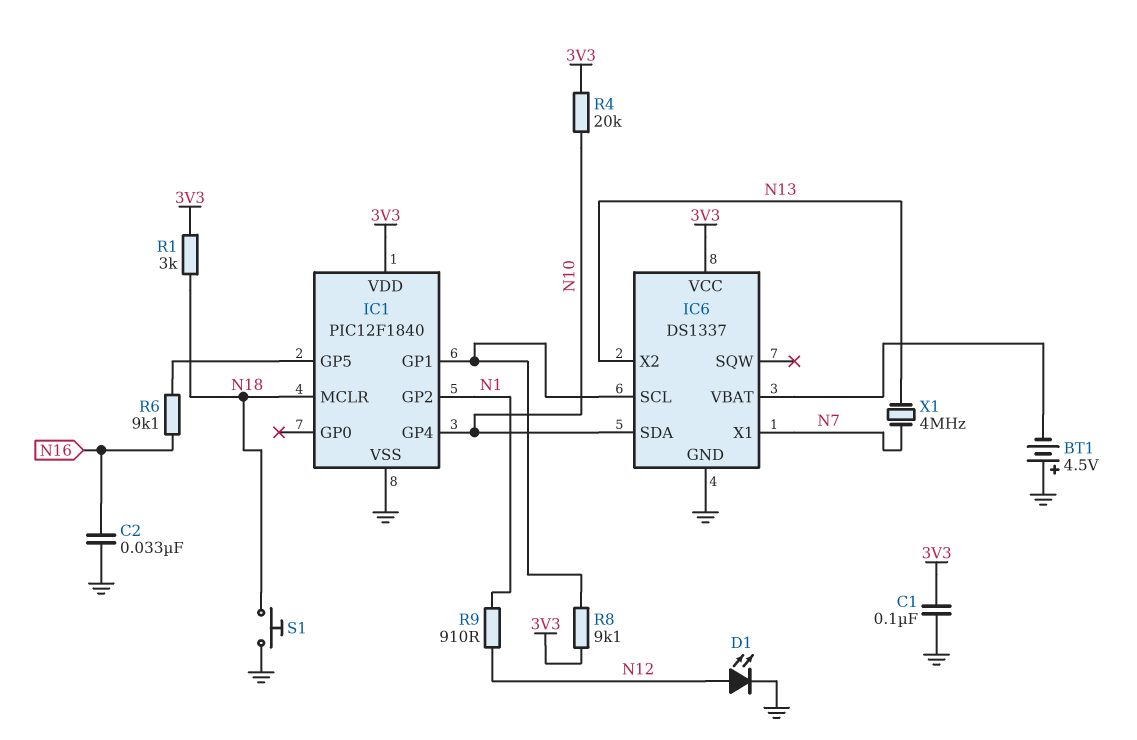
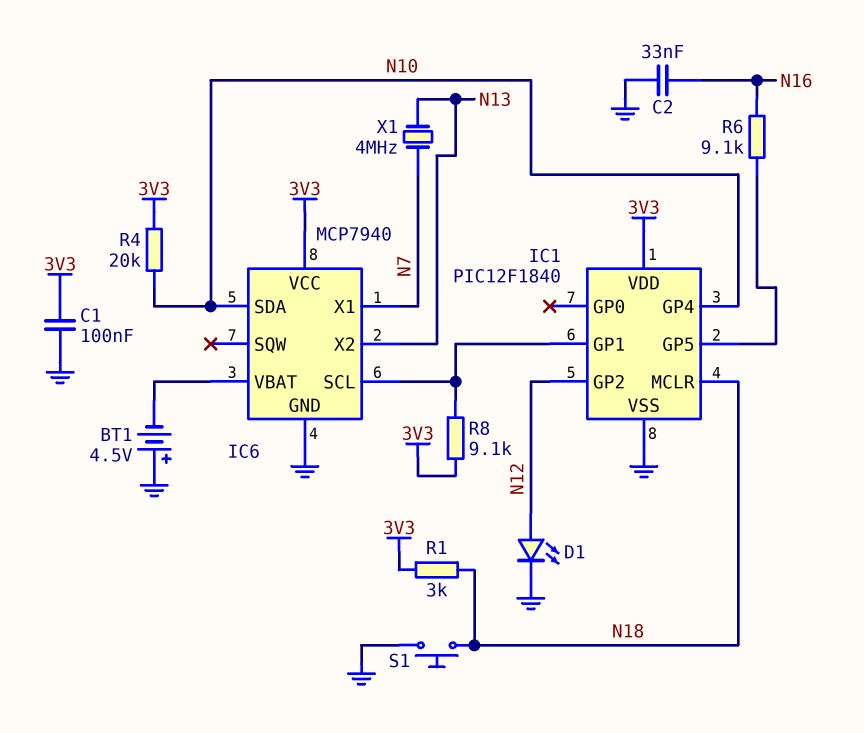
IC1 pin GP2: N1 -> N12
IC6: DS1337 -> MCP7940
R9: 910 (N1, N12) -> none

